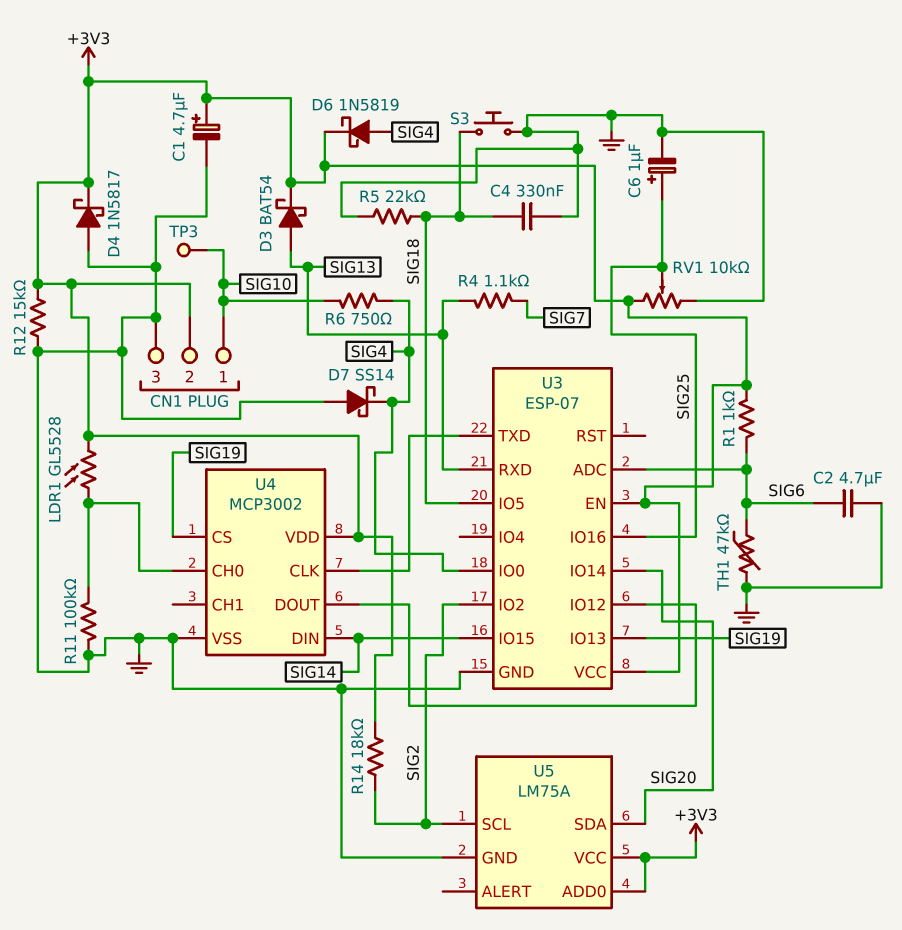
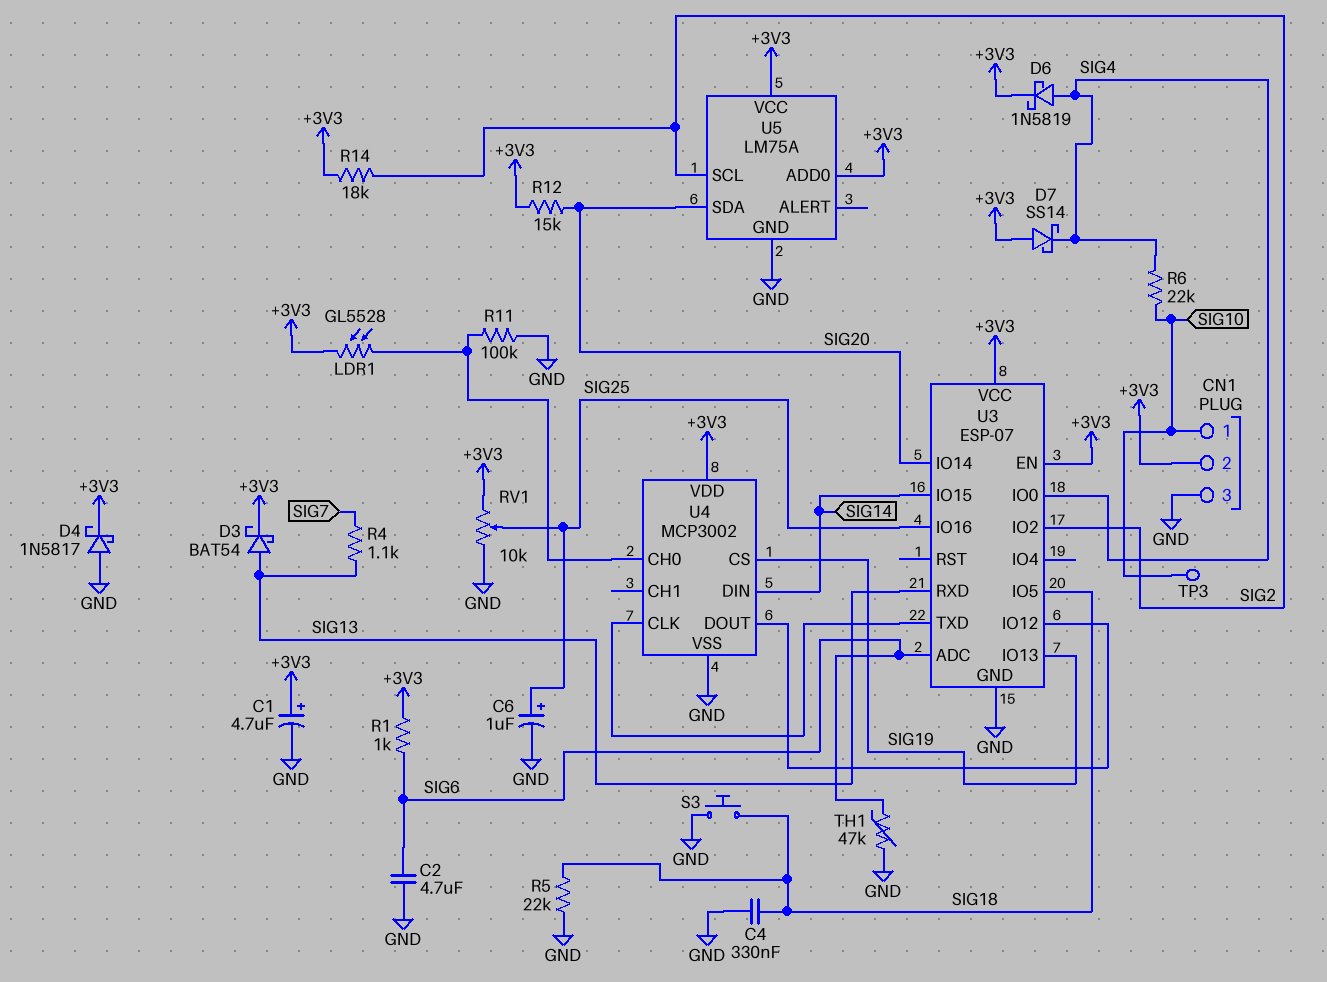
D7: schottky SS14 (A GND, K SIG4) -> schottky SS14 (A +3V3, K SIG4)
R6: 750 (SIG4, SIG10) -> 22k (SIG4, SIG10)
R12: 15k (+3V3, GND) -> 15k (+3V3, SIG20)

